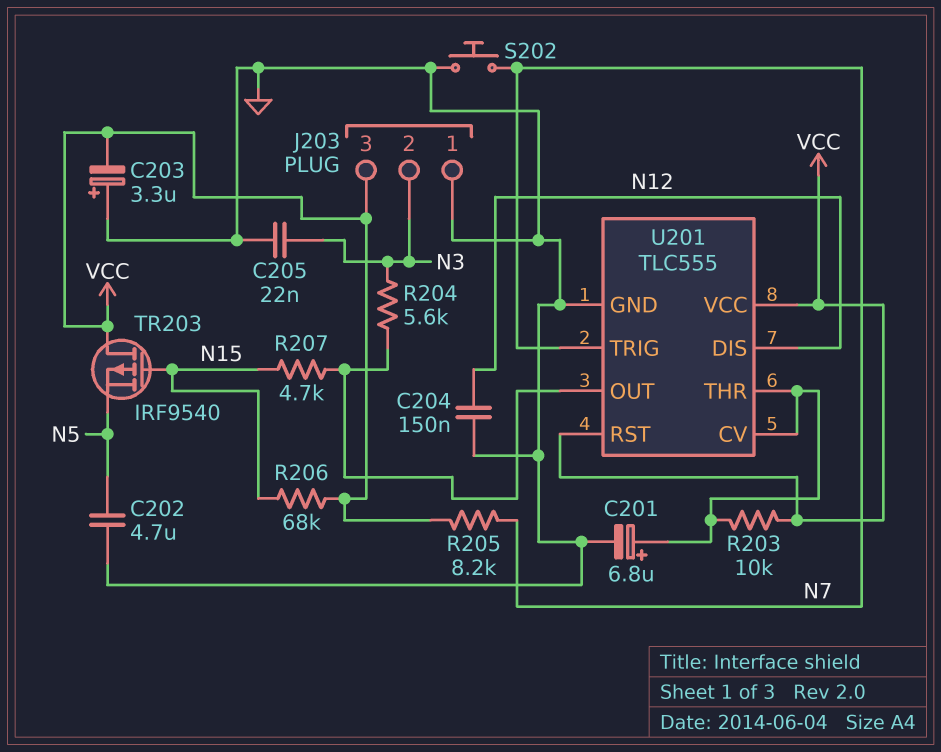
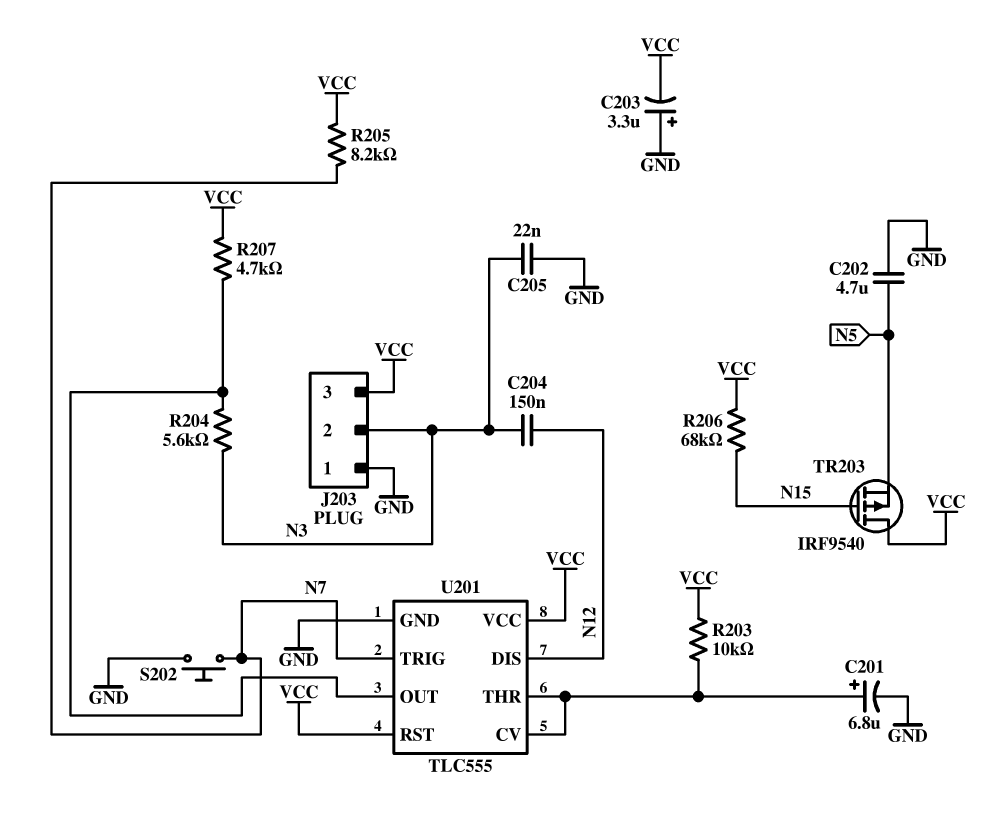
C204: 150nF (GND, N12) -> 150nF (N3, N12)
R207: 4.7k (N15, U201/OUT) -> 4.7k (U201/OUT, VCC)

